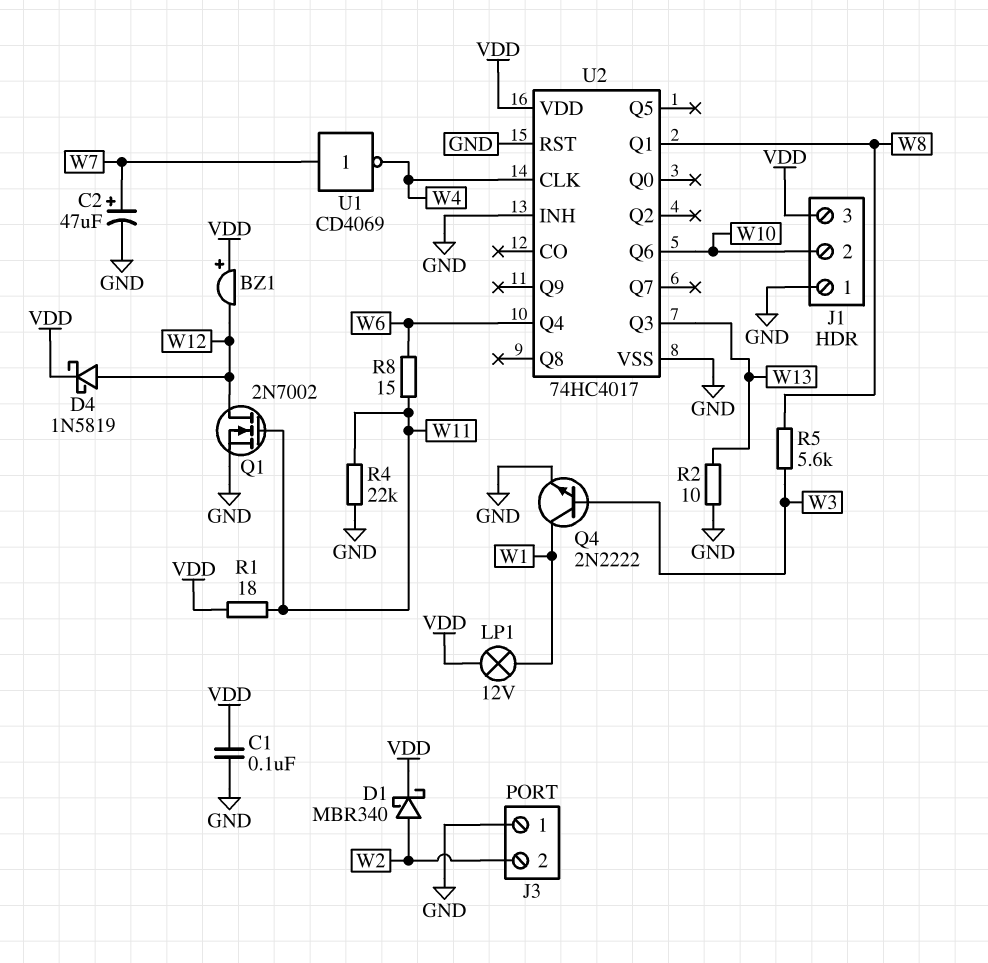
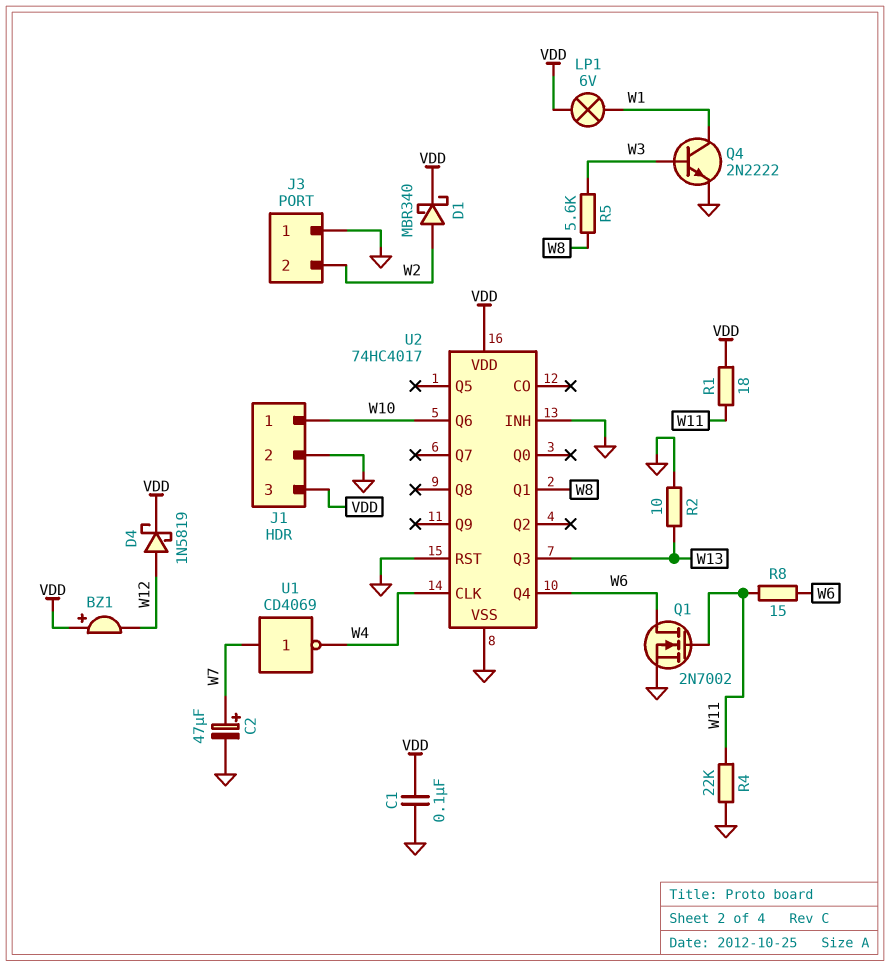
J1 pin 1: GND -> W10
J1 pin 2: W10 -> GND
LP1: lamp 12V (VDD, W1) -> lamp 6V (VDD, W1)
Q1: NMOS 2N7002 (G W11, D W12, S GND) -> NMOS 2N7002 (G W11, D W6, S GND)

